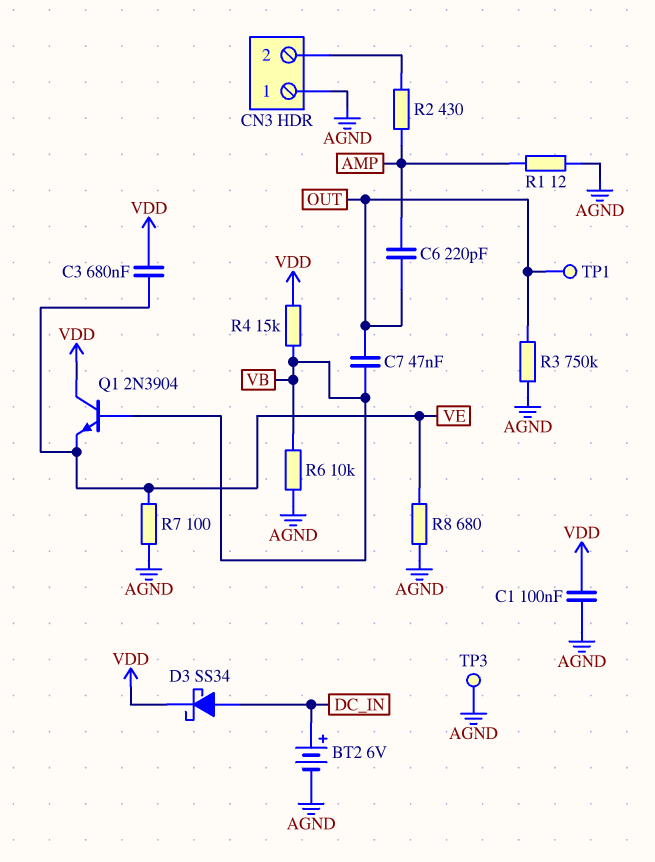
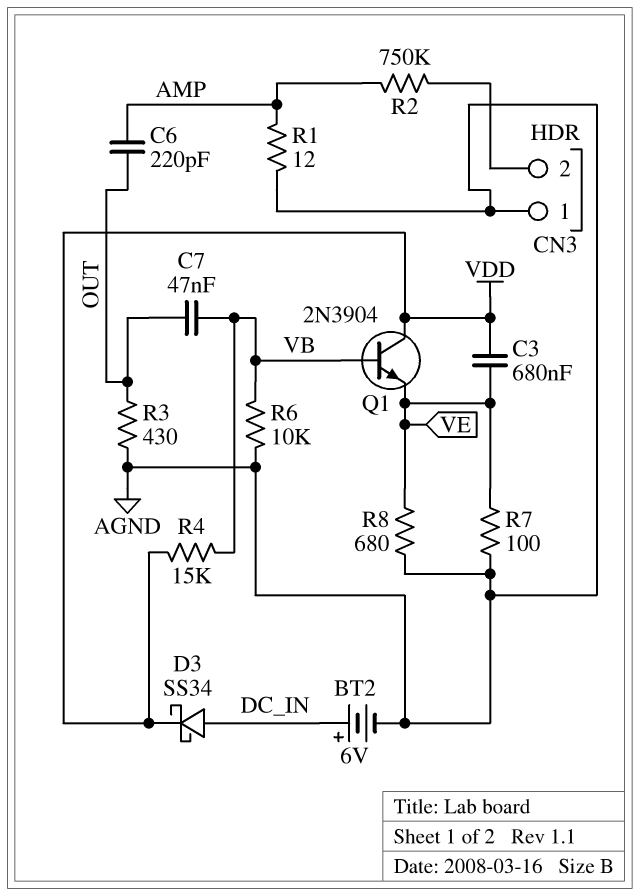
C1: 100nF (AGND, VDD) -> none
R2: 430 (AMP, CN3/2) -> 750k (AMP, CN3/2)
R3: 750k (AGND, OUT) -> 430 (AGND, OUT)
TP1: test point (OUT) -> none
TP3: test point (AGND) -> none

